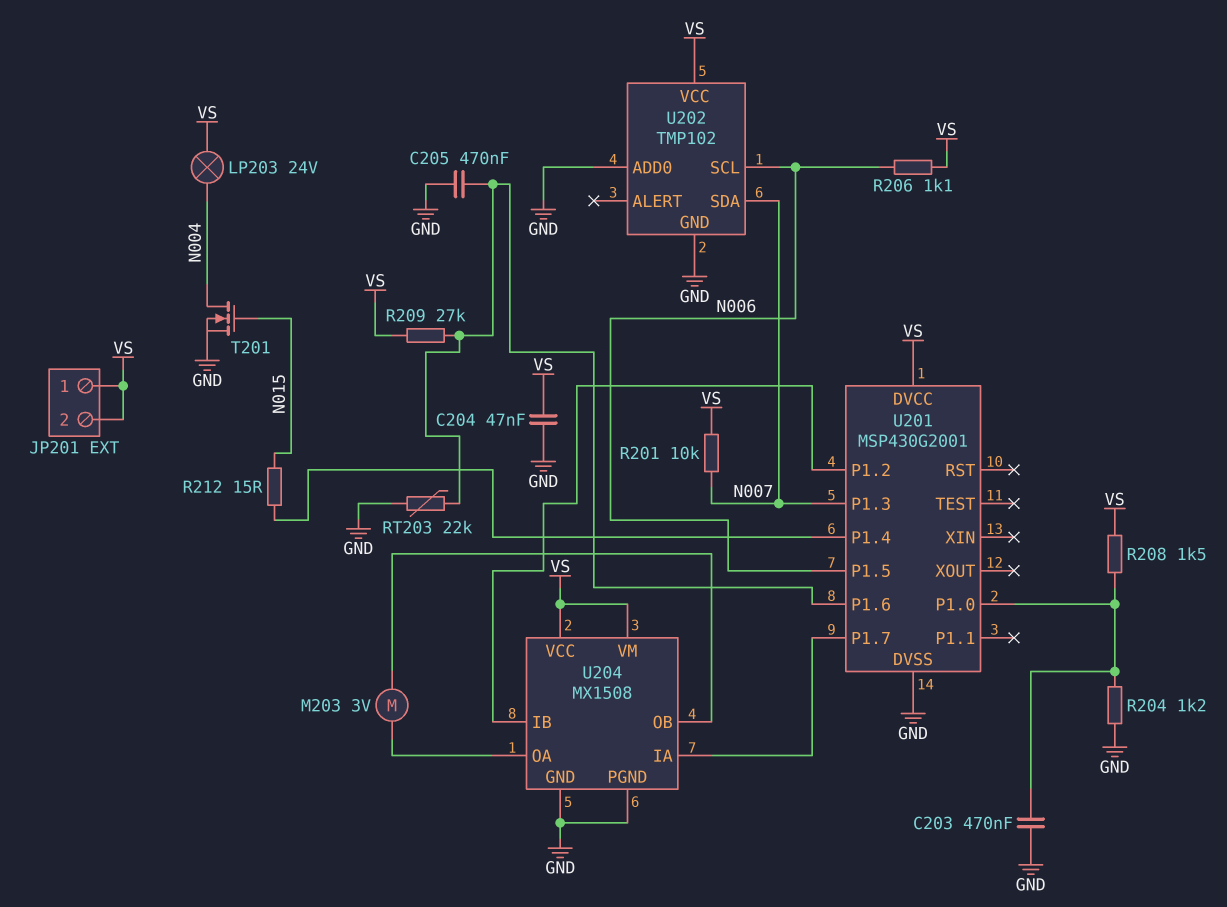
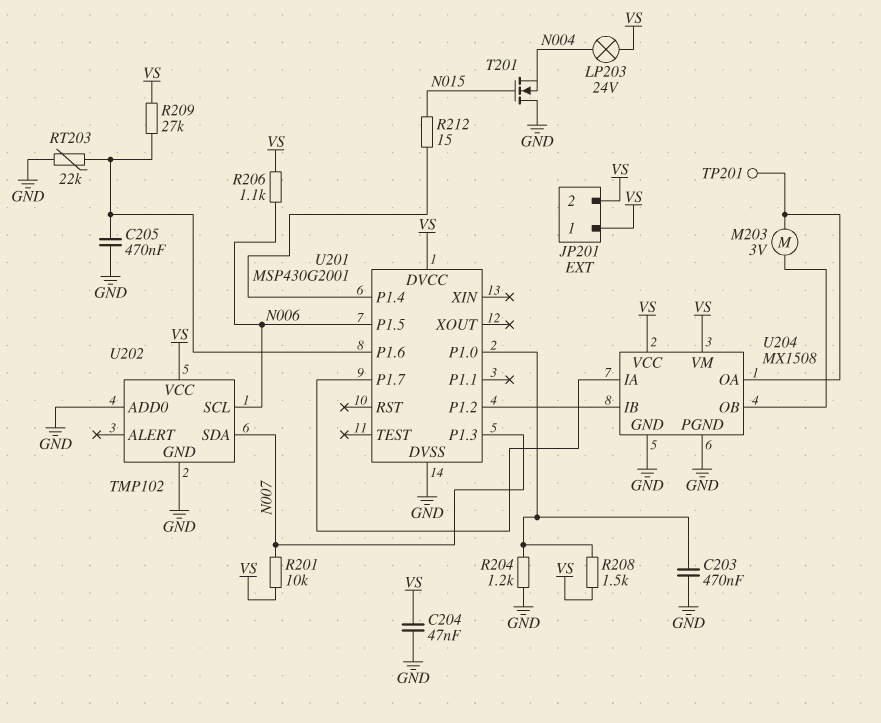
T201: NMOS (G N015, D N004, S GND) -> NMOS (G N015, D GND, S N004)
TP201: none -> test point (U204/OA)

